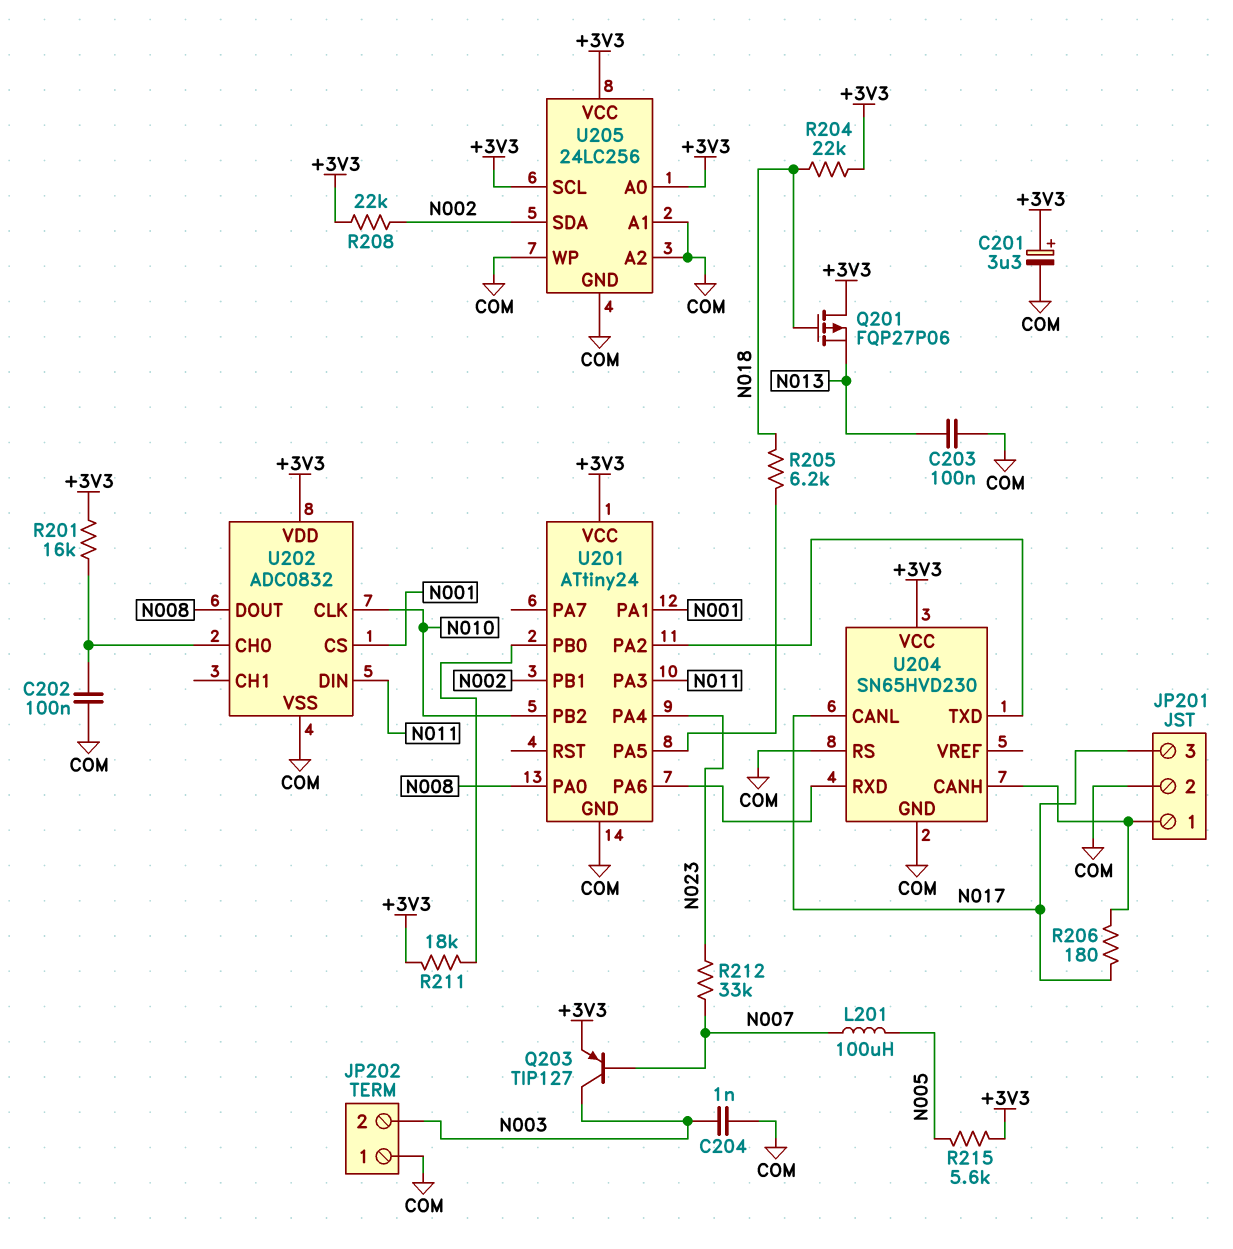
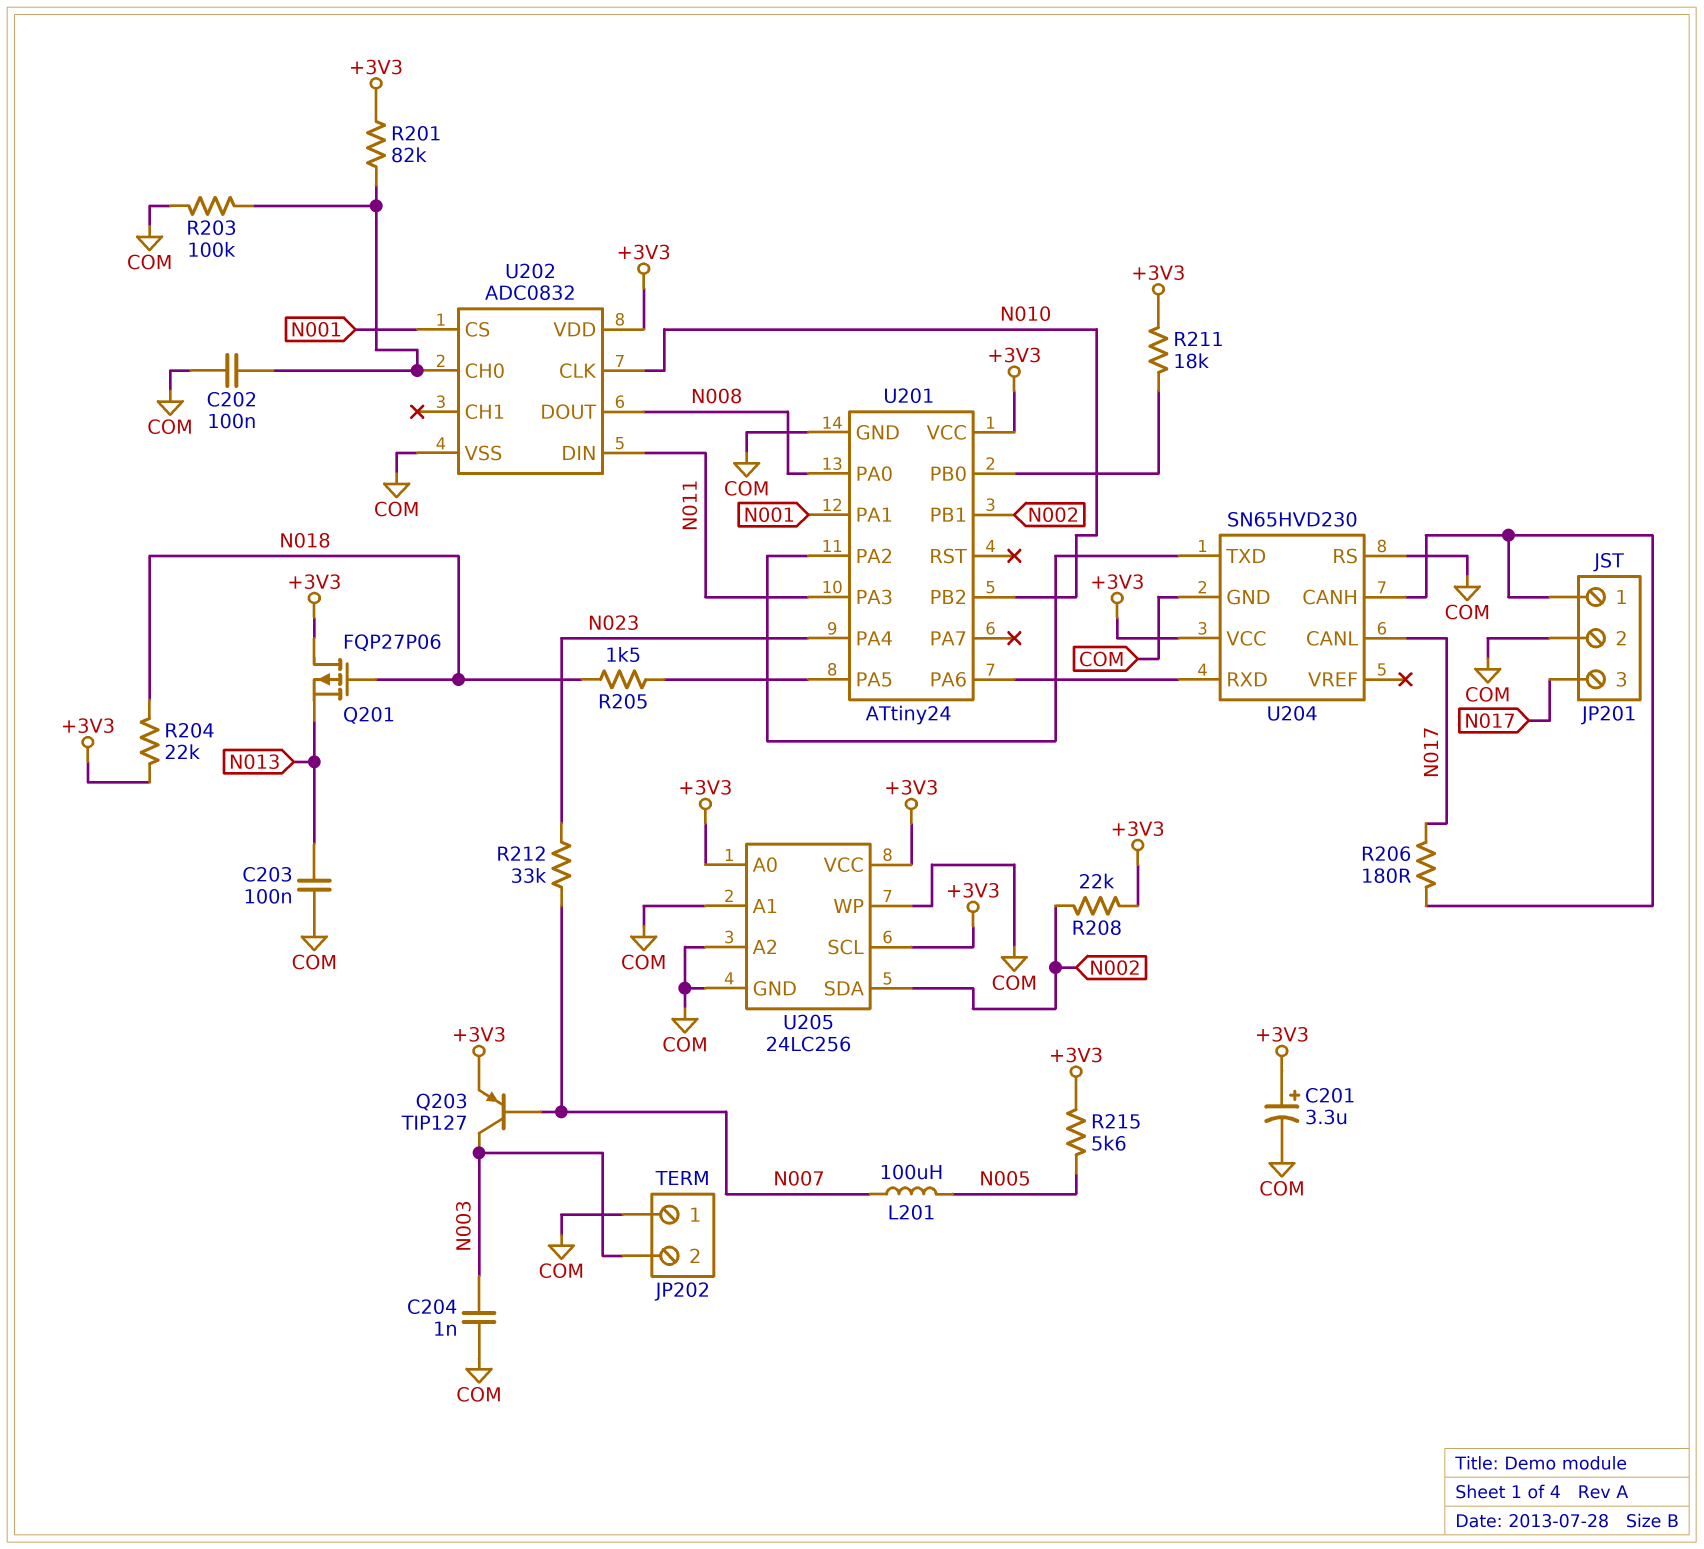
R201: 16k (+3V3, U202/CH0) -> 82k (+3V3, U202/CH0)
R203: none -> 100k (COM, U202/CH0)
R205: 6.2k (N018, U201/PA5) -> 1.5k (N018, U201/PA5)

